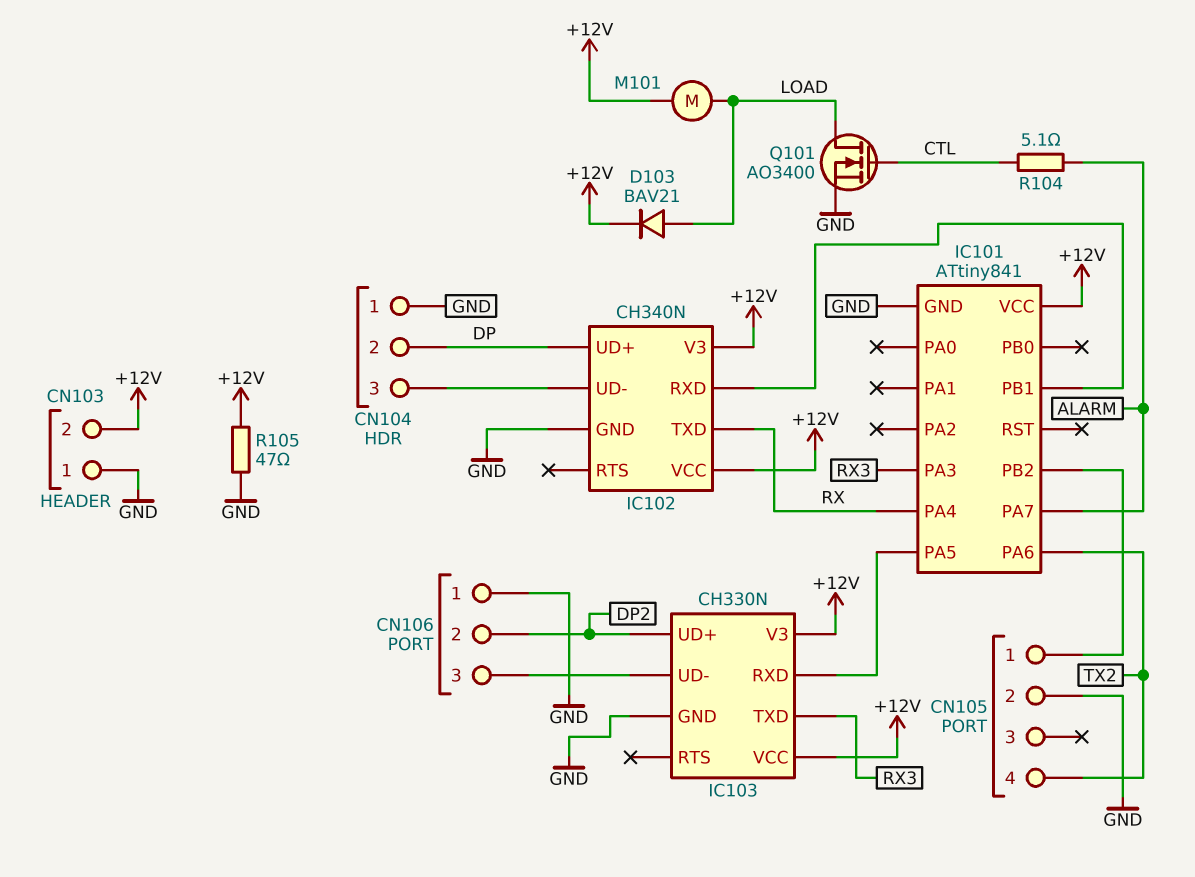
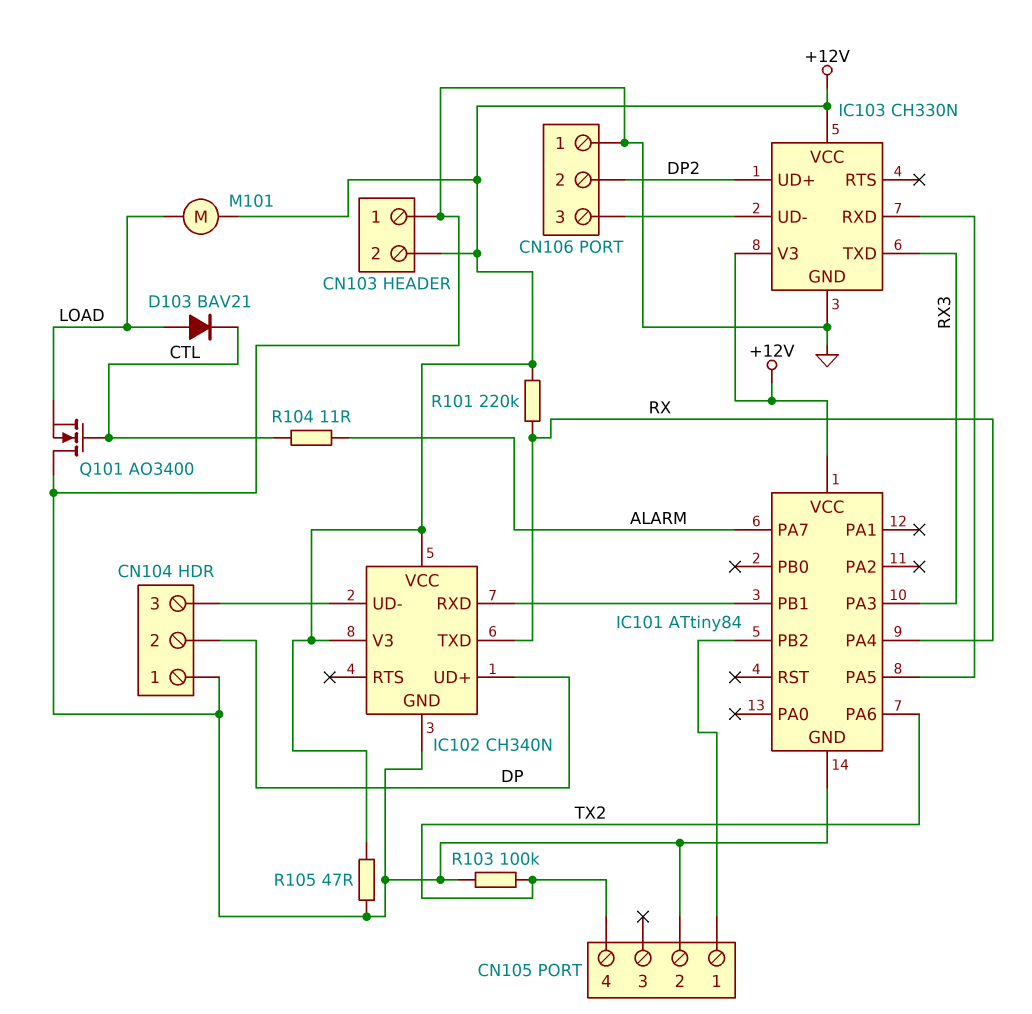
D103: diode BAV21 (A LOAD, K +12V) -> diode BAV21 (A LOAD, K CTL)
IC101: ATtiny841 -> ATtiny84
Q101: NMOS AO3400 (G CTL, D LOAD, S GND) -> NMOS AO3400 (G CTL, D GND, S LOAD)
R101: none -> 220k (+12V, RX)
R103: none -> 100k (GND, TX2)
R104: 5.1 (ALARM, CTL) -> 11 (ALARM, CTL)

